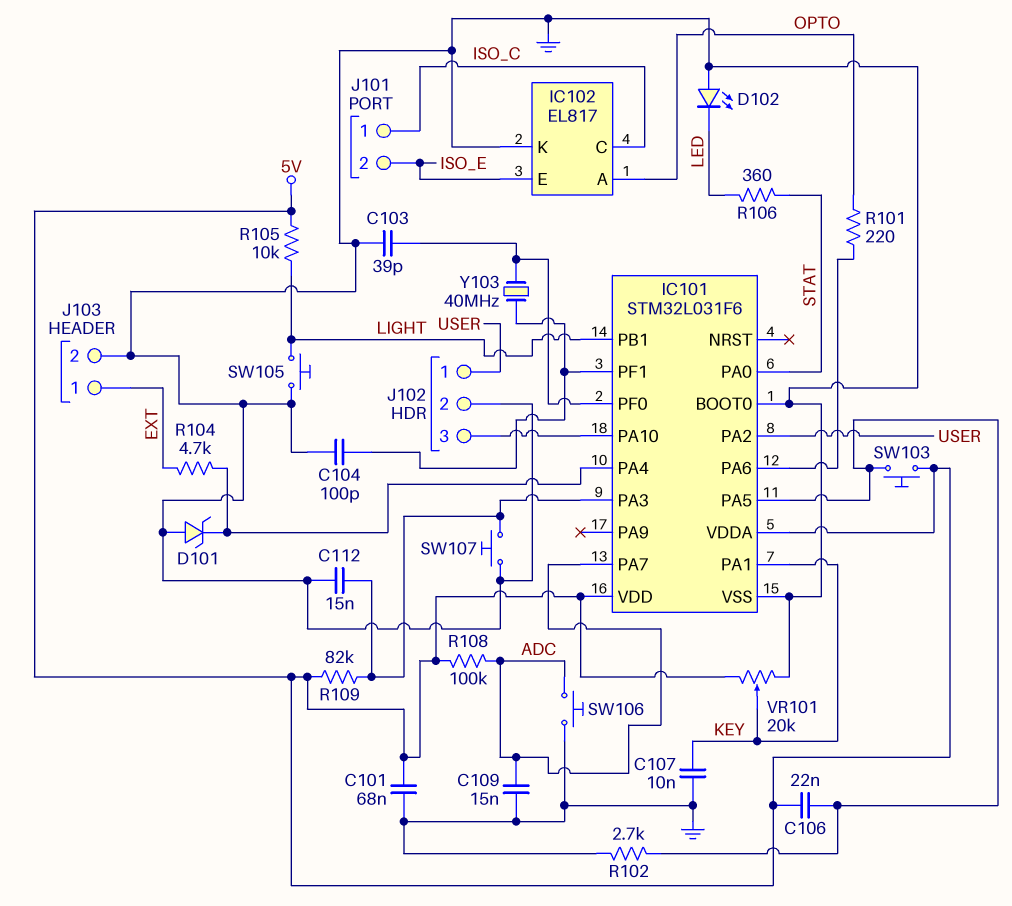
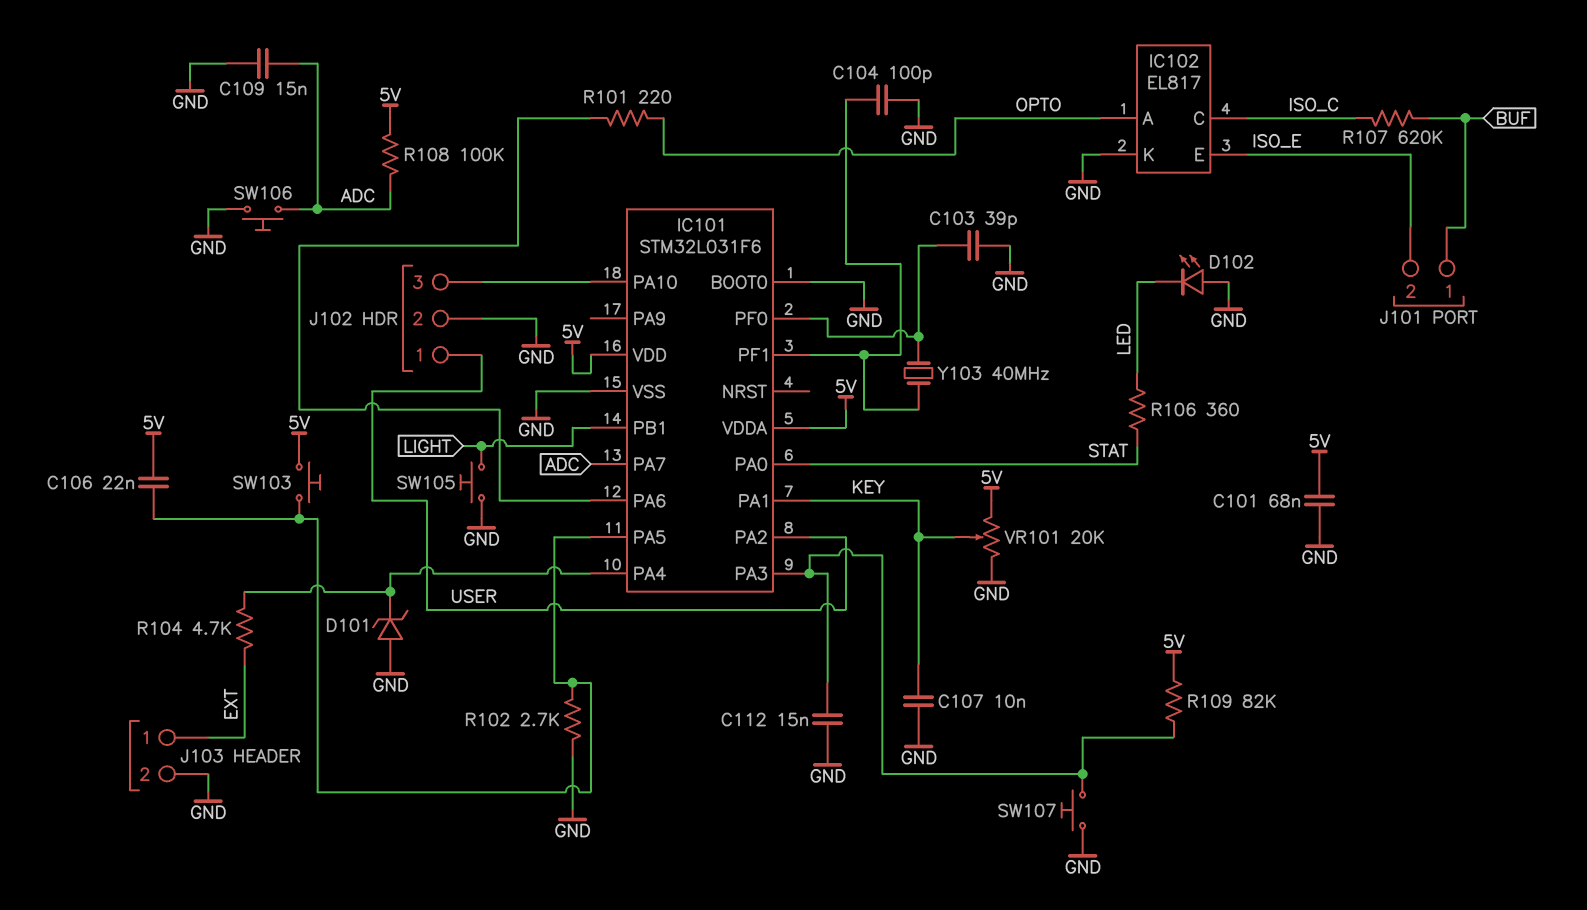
J101 pin 1: ISO_C -> BUF
R105: 10k (5V, LIGHT) -> none
R107: none -> 620k (BUF, ISO_C)

